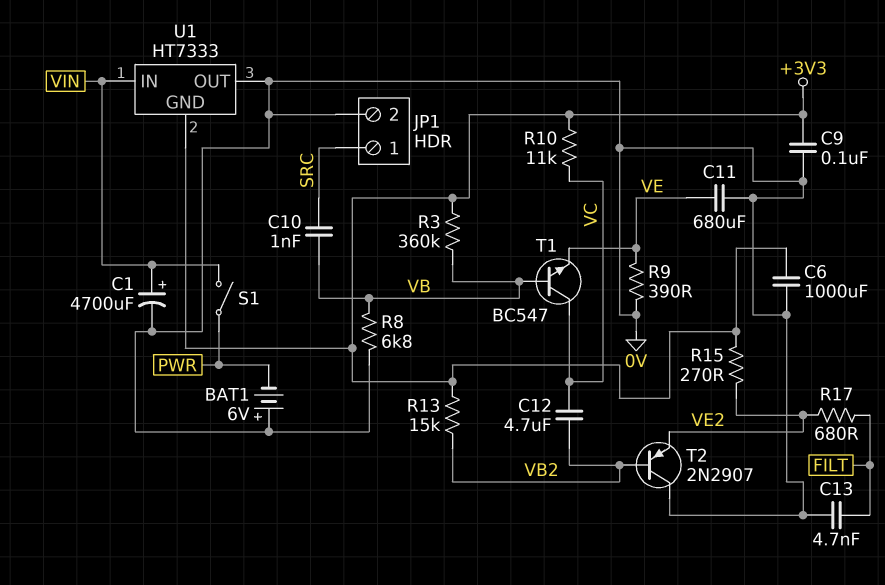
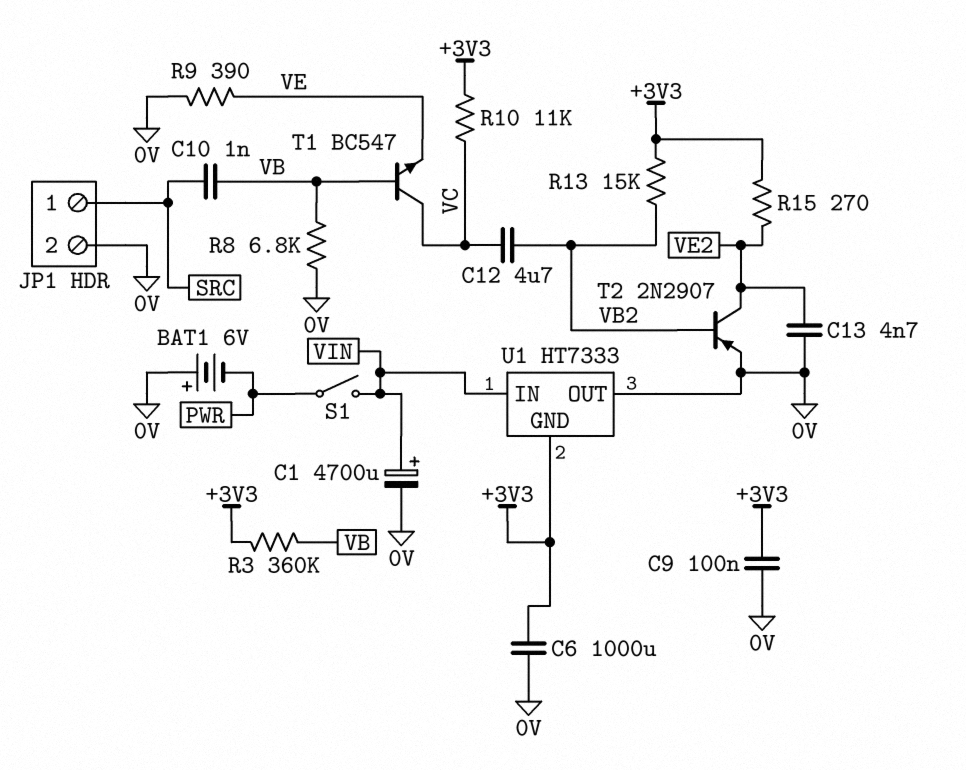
C11: 680uF (0V, VE) -> none
C13: 4.7nF (0V, FILT) -> 4.7nF (0V, VE2)
R17: 680 (FILT, VE2) -> none
T2: PNP 2N2907 (B VB2, C 0V, E VE2) -> PNP 2N2907 (B VB2, C VE2, E 0V)

